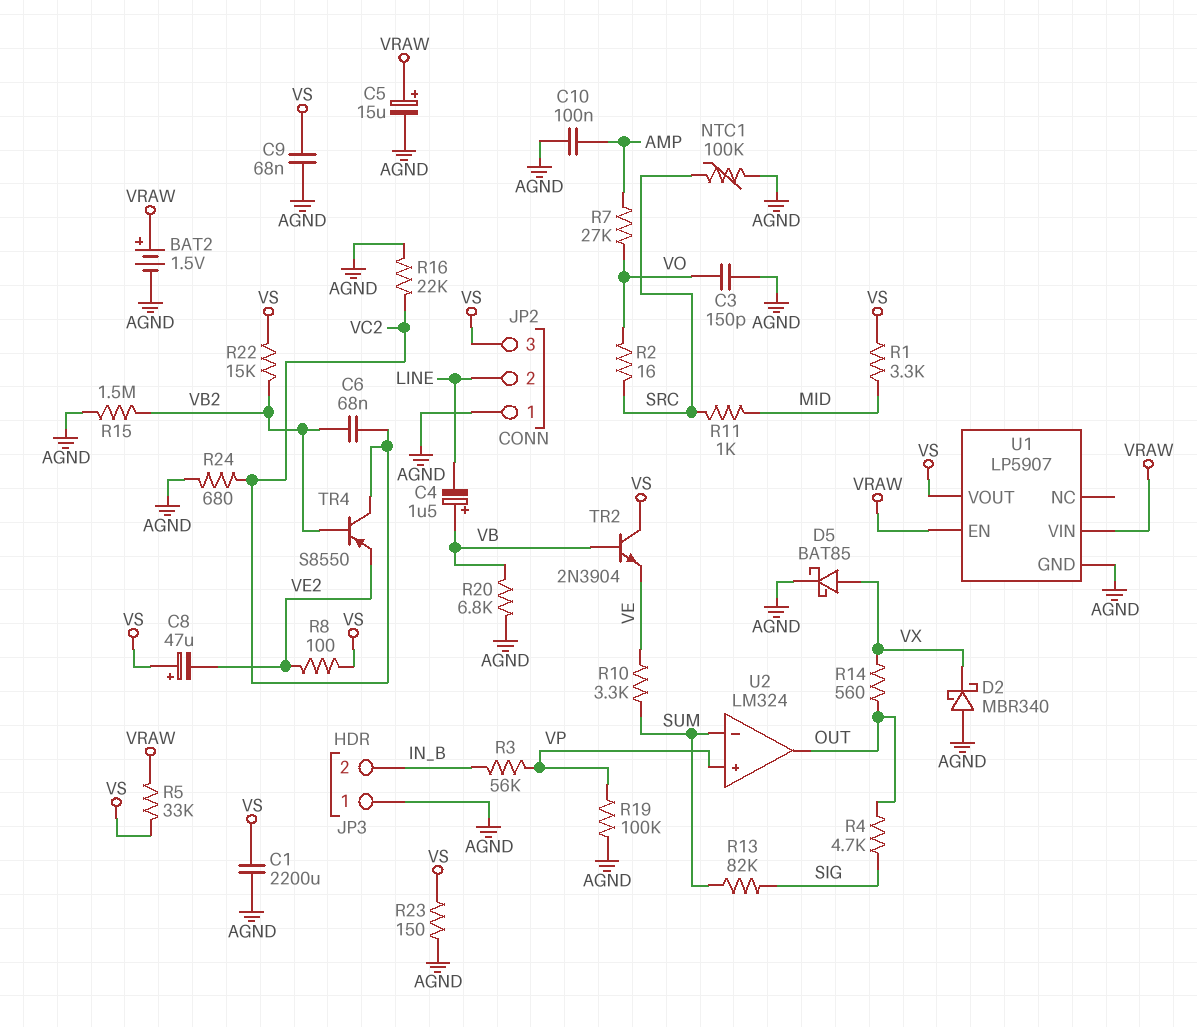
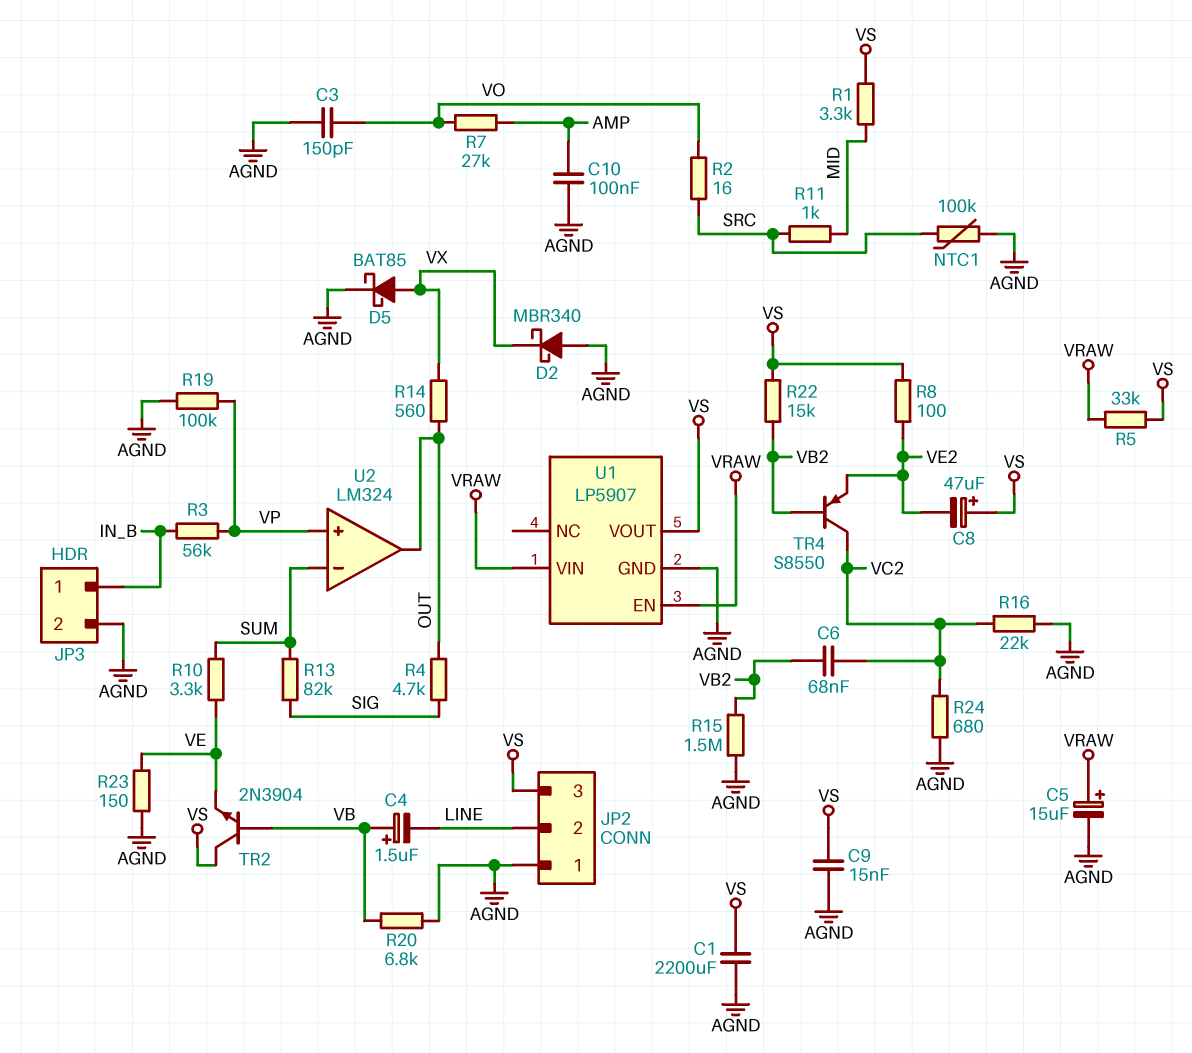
BAT2: 1.5V (plus VRAW, minus AGND) -> none
C9: 68nF (AGND, VS) -> 15nF (AGND, VS)
JP3 pin 1: AGND -> IN_B
JP3 pin 2: IN_B -> AGND
R23: 150 (AGND, VS) -> 150 (AGND, VE)

